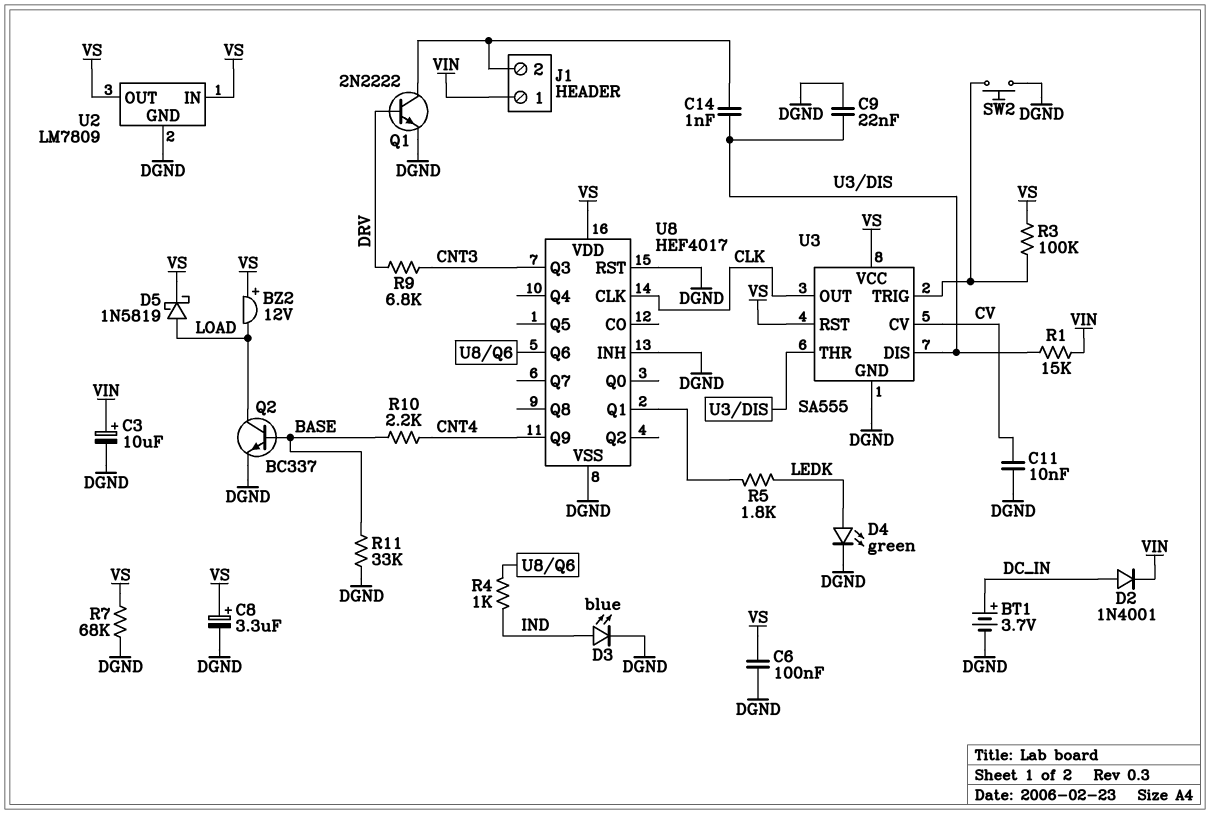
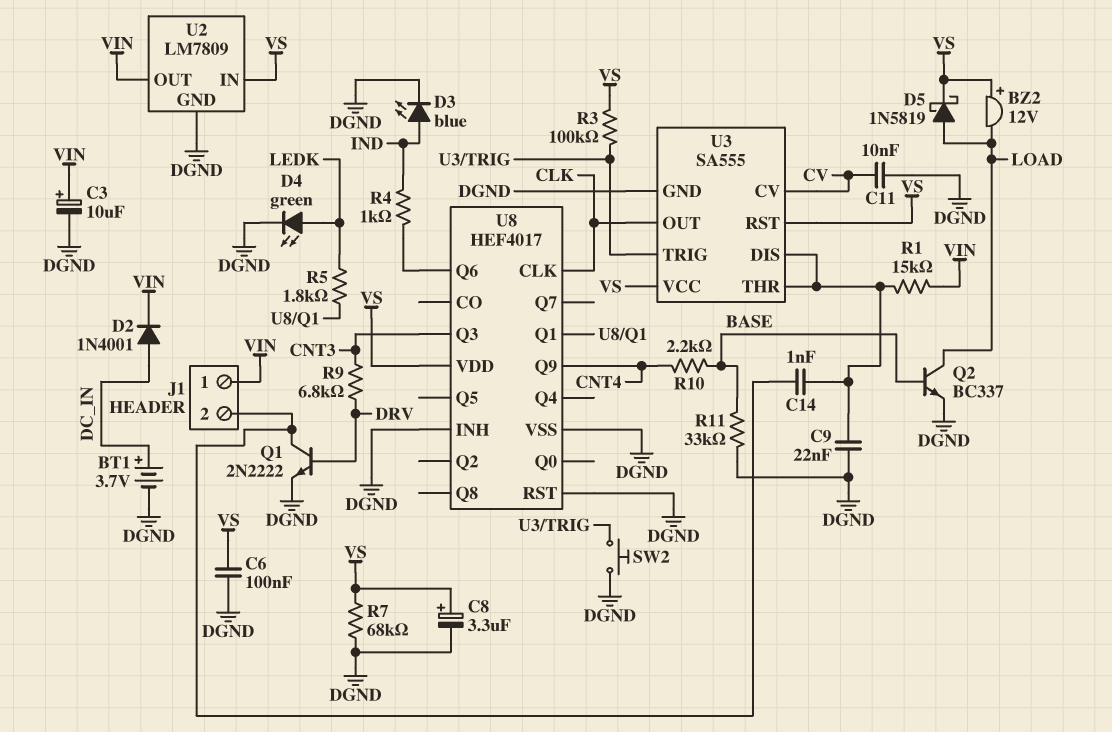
U2 pin OUT: VS -> VIN

